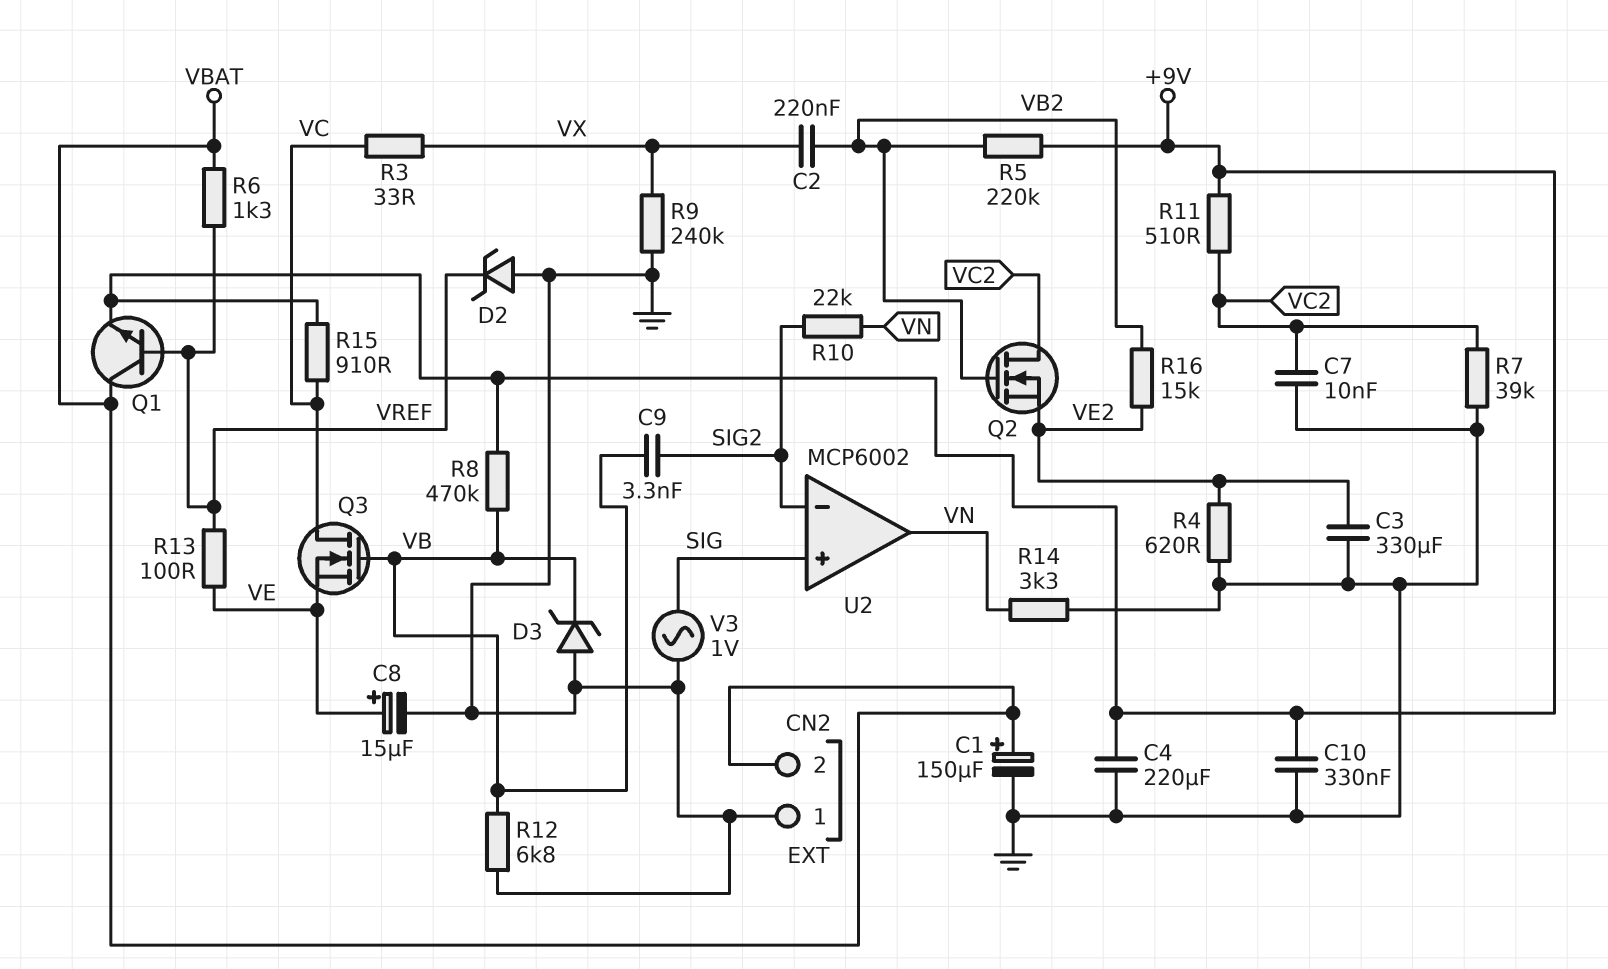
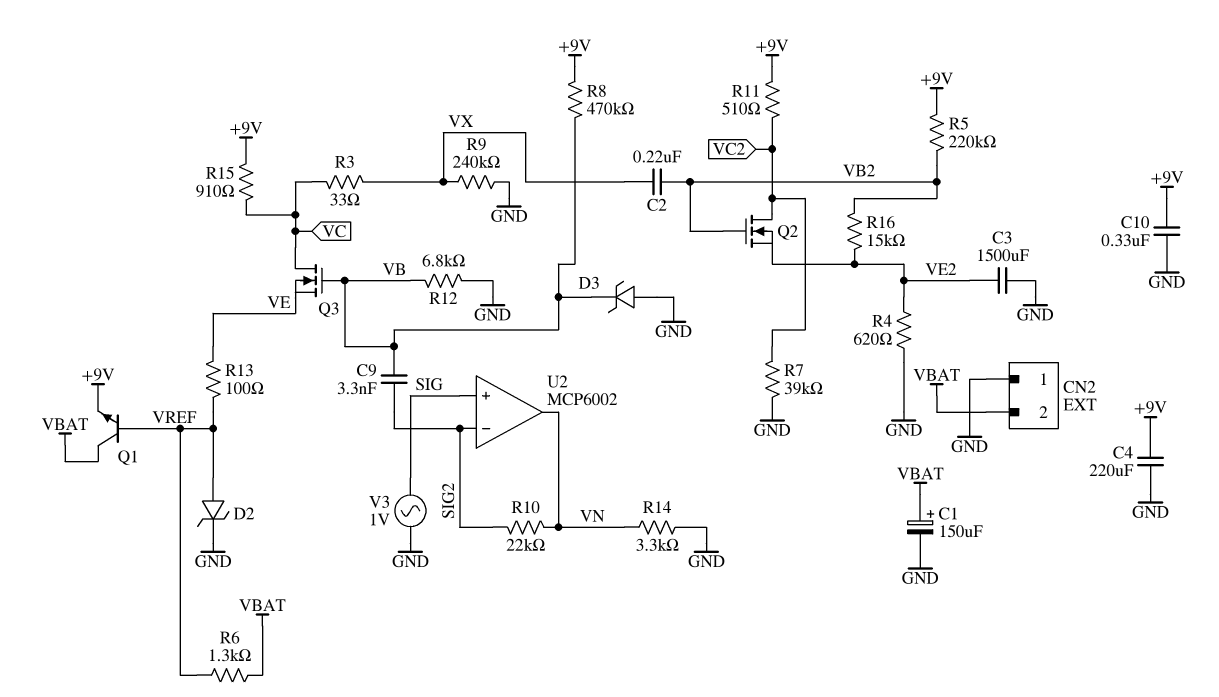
C3: 330uF (GND, VE2) -> 1500uF (GND, VE2)
C7: 10nF (GND, VC2) -> none
C8: 15uF (plus VE, minus GND) -> none
D2: zener (A GND, K VREF) -> zener (A VREF, K GND)

